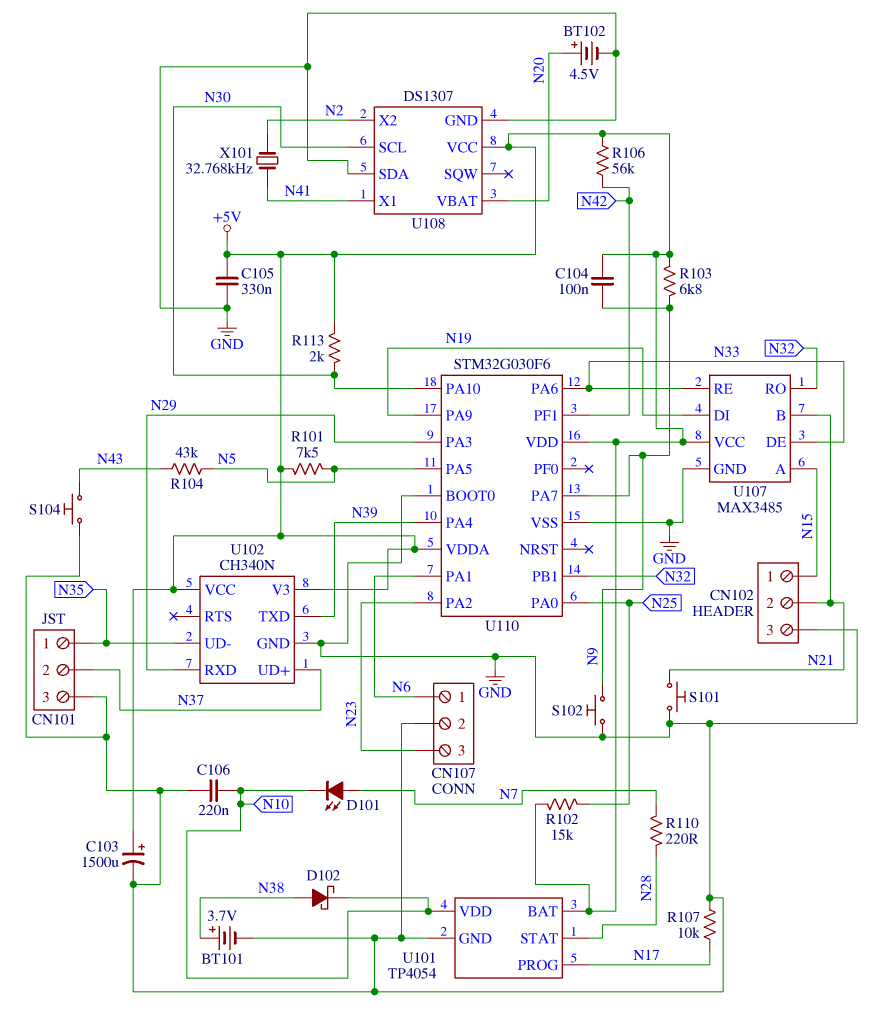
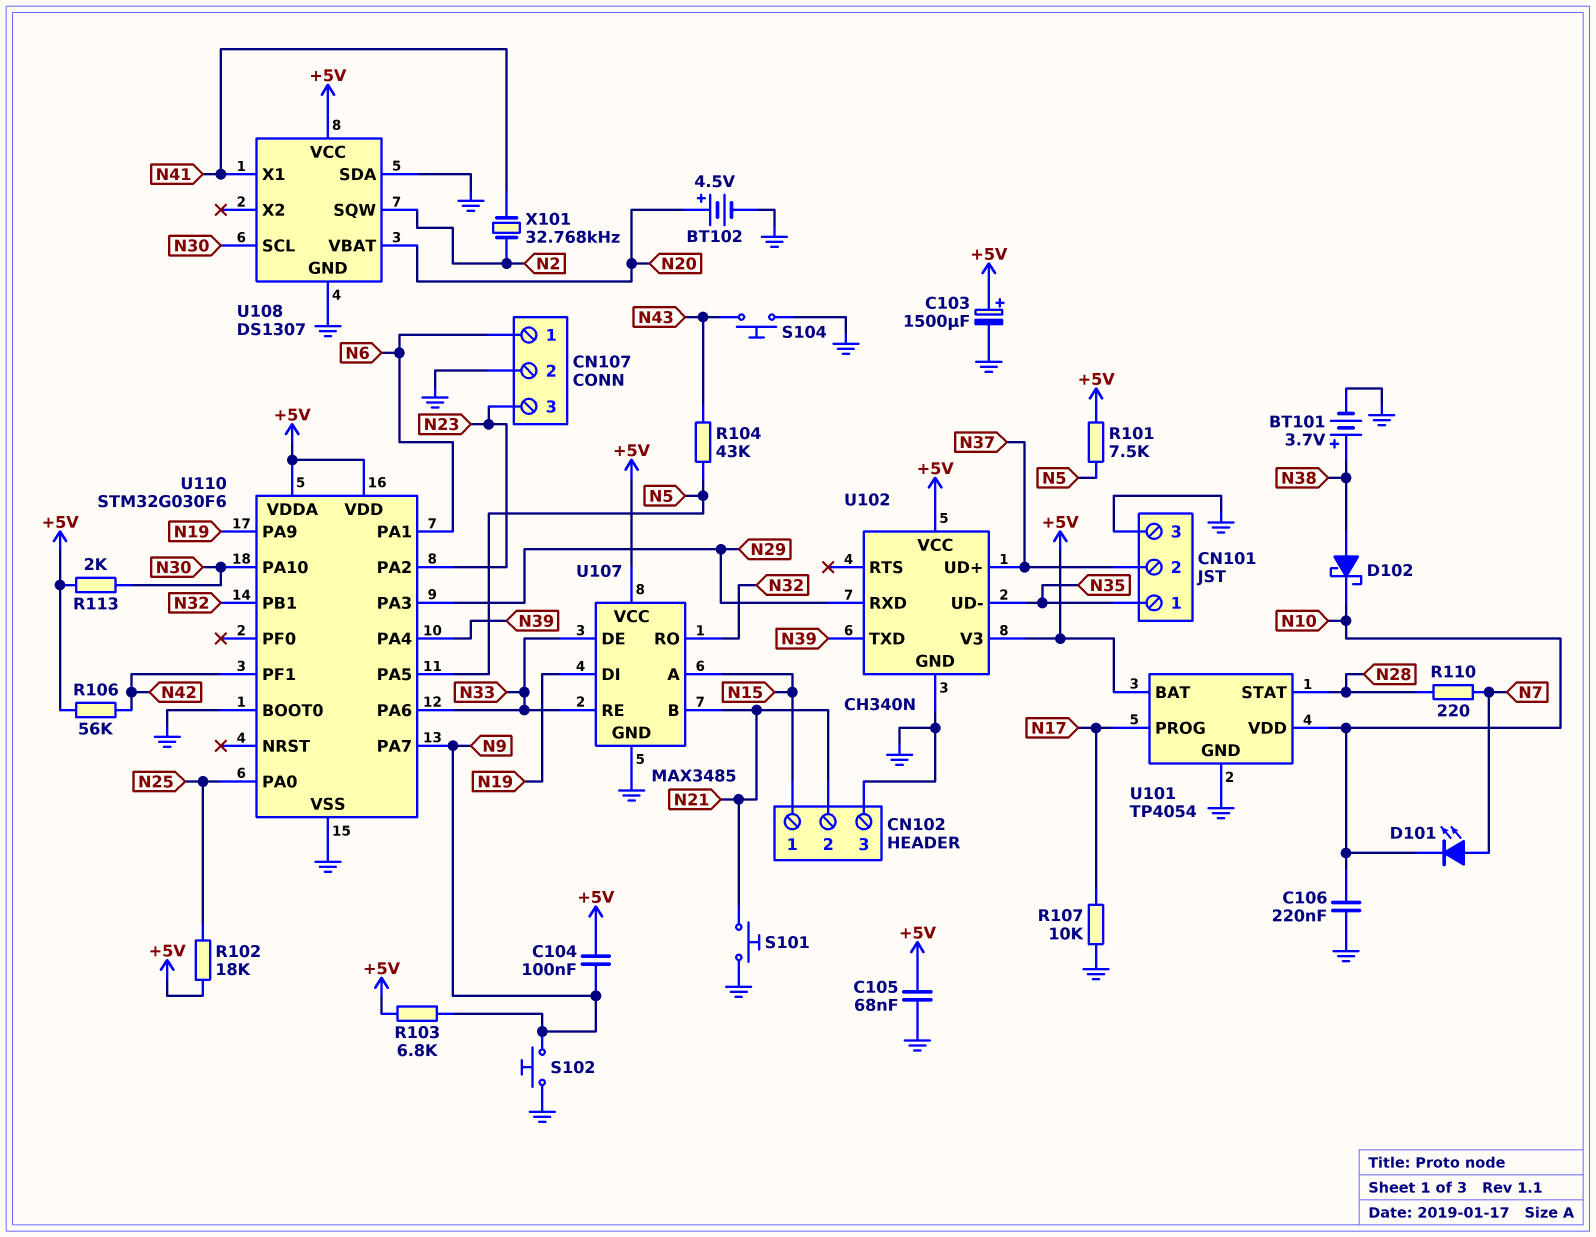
C105: 330nF (+5V, GND) -> 68nF (+5V, GND)
R102: 15k (+5V, N25) -> 18k (+5V, N25)
U108 pin SQW: none -> N2
U108 pin X2: N2 -> none

